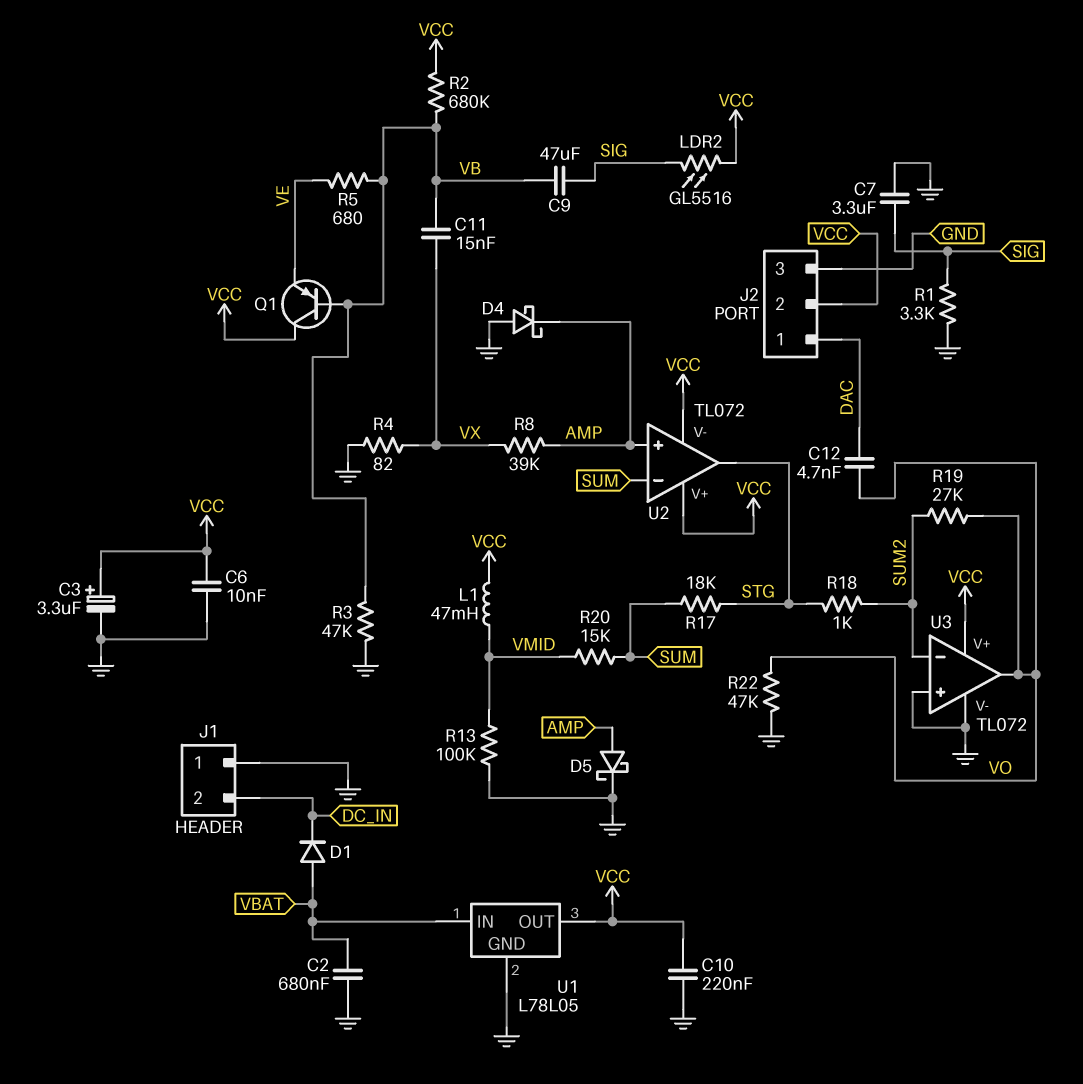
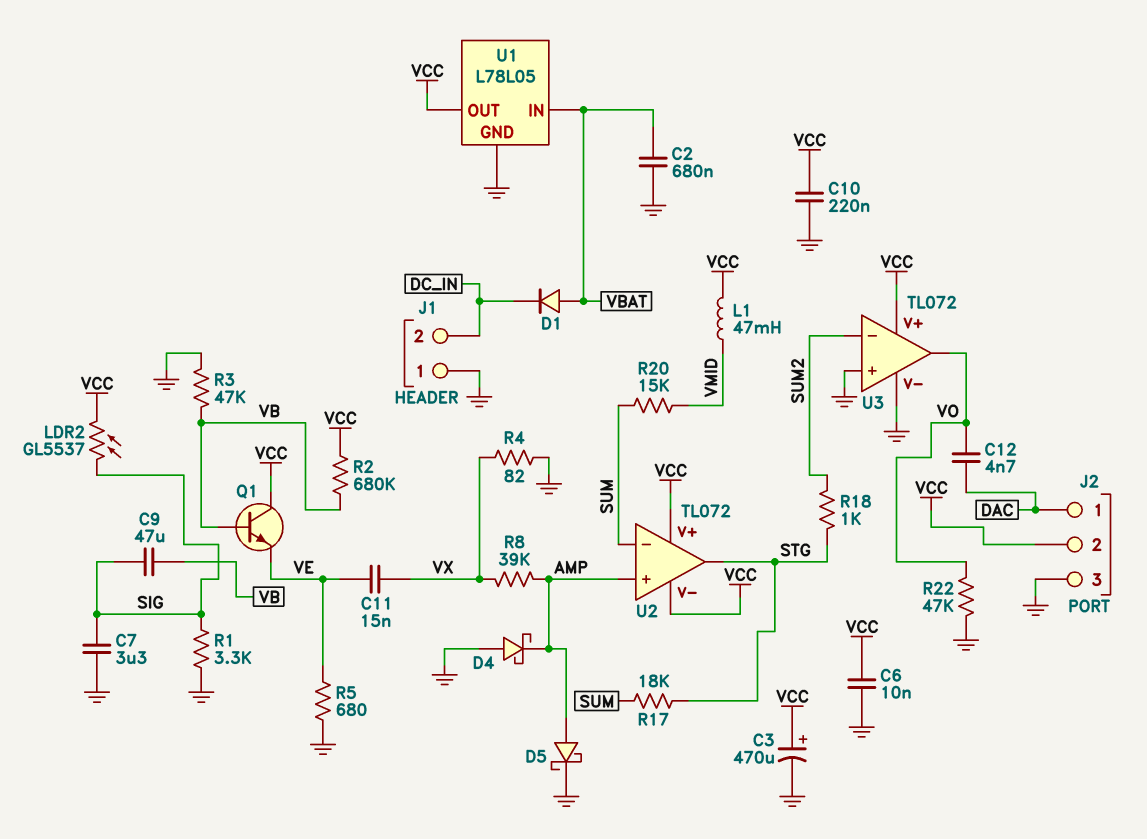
C3: 3.3uF (plus VCC, minus GND) -> 470uF (plus VCC, minus GND)
C11: 15nF (VB, VX) -> 15nF (VE, VX)
LDR2: GL5516 (SIG, VCC) -> GL5537 (SIG, VCC)
Q1: PNP (B VB, C VCC, E VE) -> NPN (B VB, C VCC, E VE)
R5: 680 (VB, VE) -> 680 (GND, VE)
R13: 100k (GND, VMID) -> none
R19: 27k (SUM2, VO) -> none

